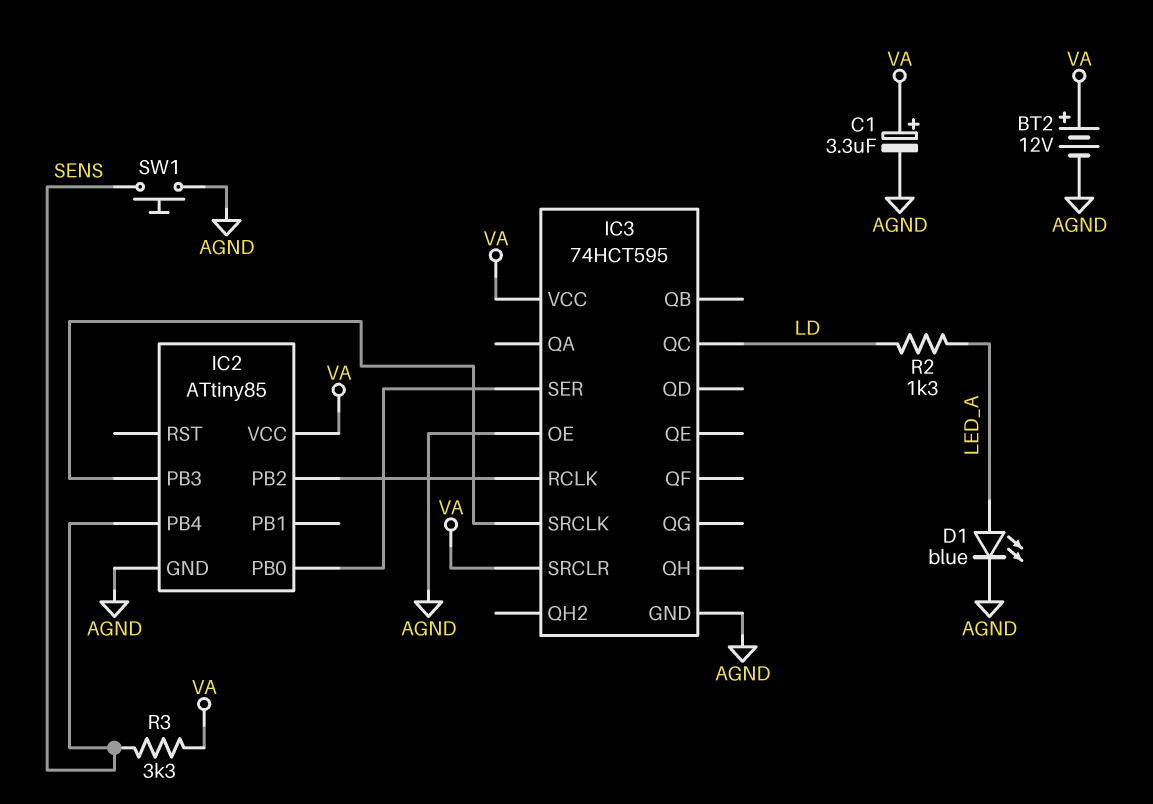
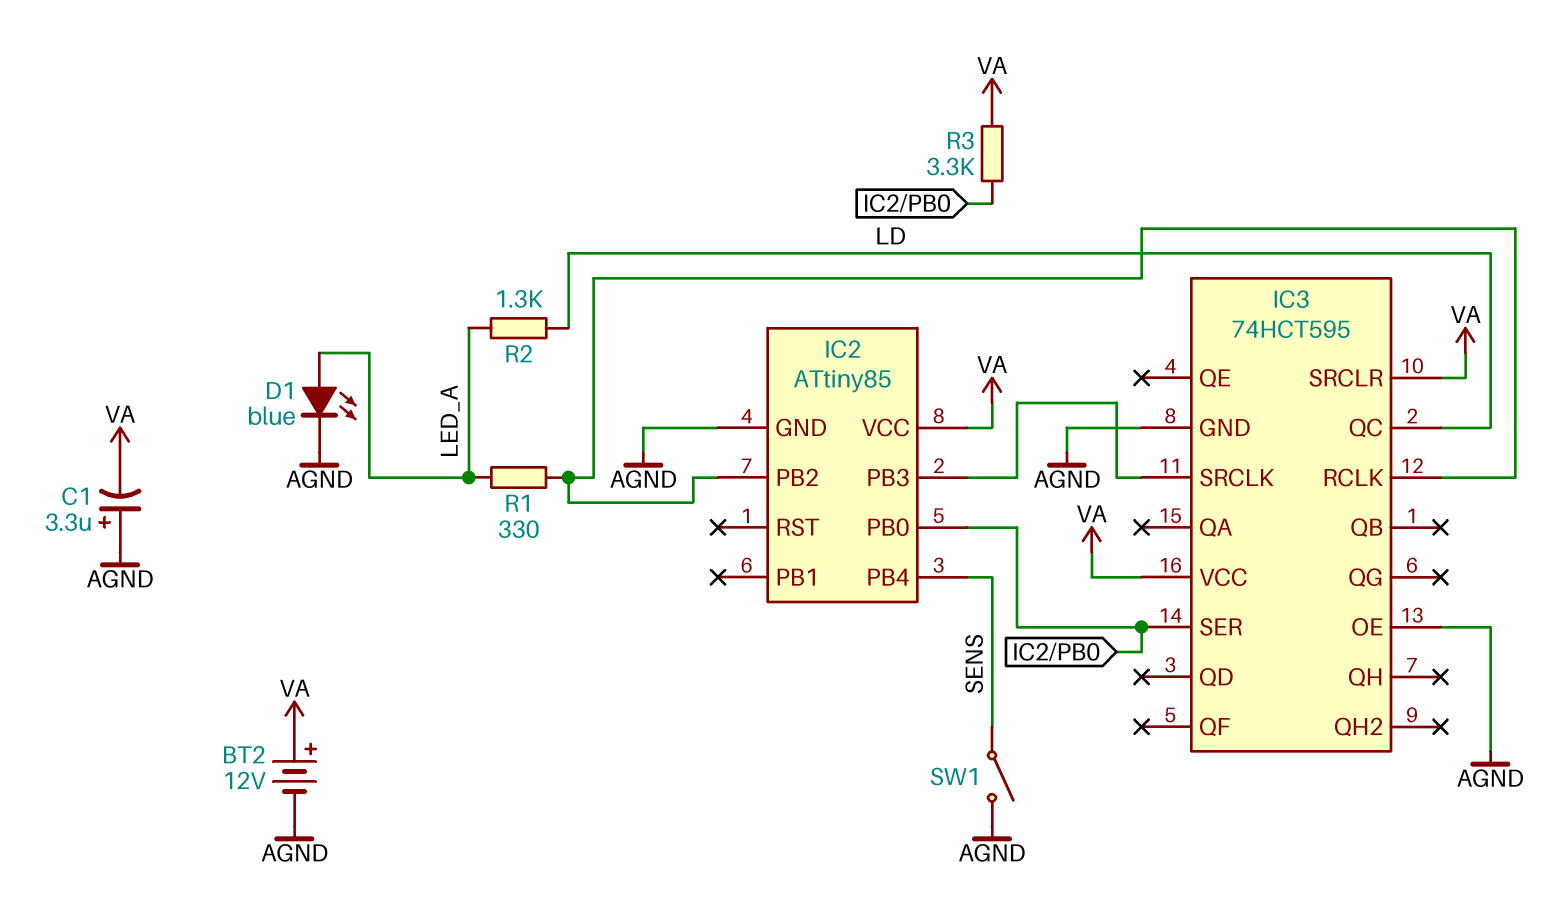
C1: 3.3uF (plus VA, minus AGND) -> 3.3uF (plus AGND, minus VA)
R1: none -> 330 (IC2/PB2, LED_A)
R3: 3.3k (SENS, VA) -> 3.3k (IC2/PB0, VA)
SW1: button (AGND, SENS) -> switch (AGND, SENS)

